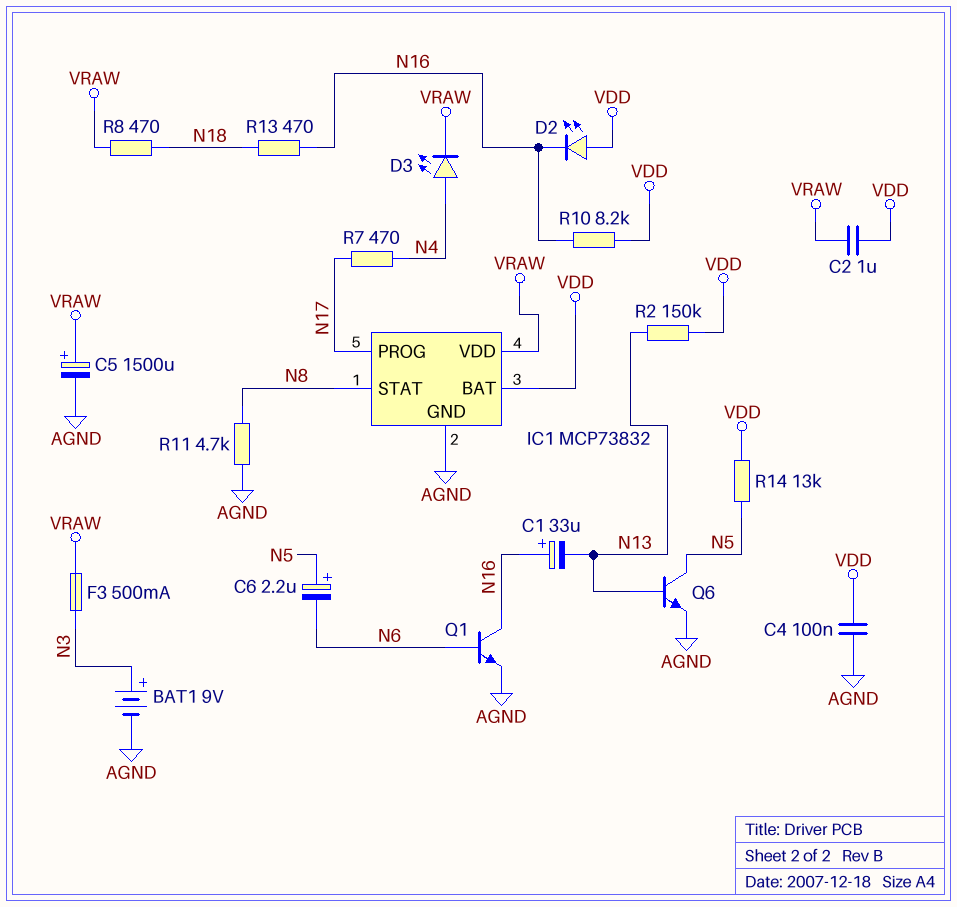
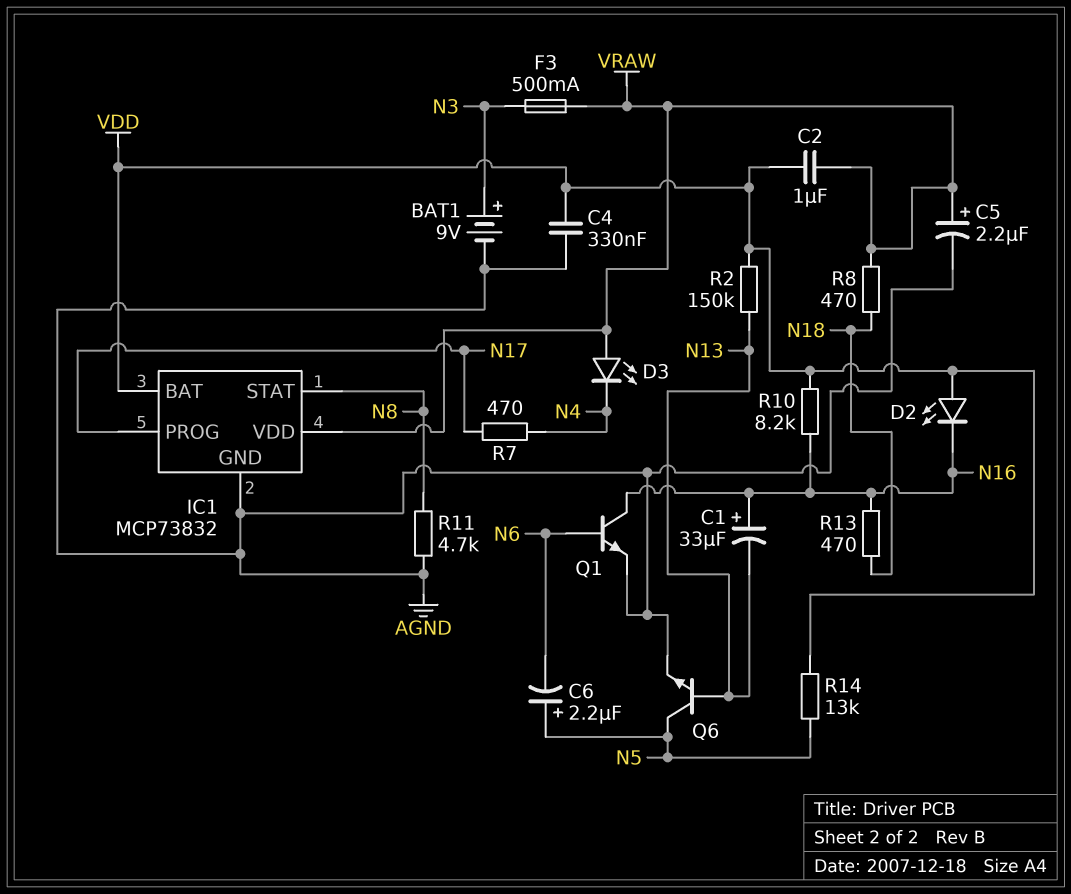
C4: 100nF (AGND, VDD) -> 330nF (AGND, VDD)
C5: 1500uF (plus VRAW, minus AGND) -> 2.2uF (plus VRAW, minus AGND)
D3: LED (A N4, K VRAW) -> LED (A VRAW, K N4)

